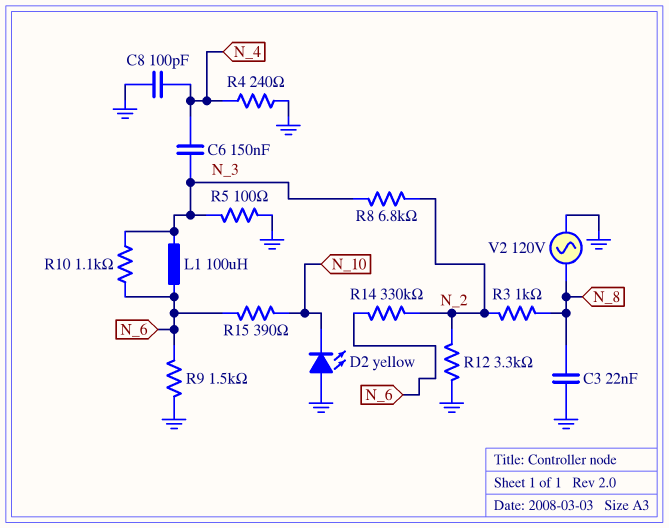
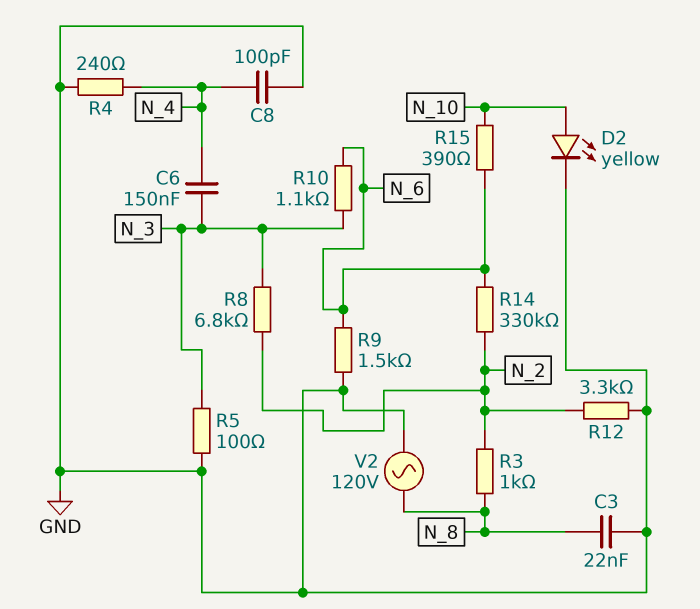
D2: LED yellow (A GND, K N_10) -> LED yellow (A N_10, K GND)
L1: 100uH (N_3, N_6) -> none

